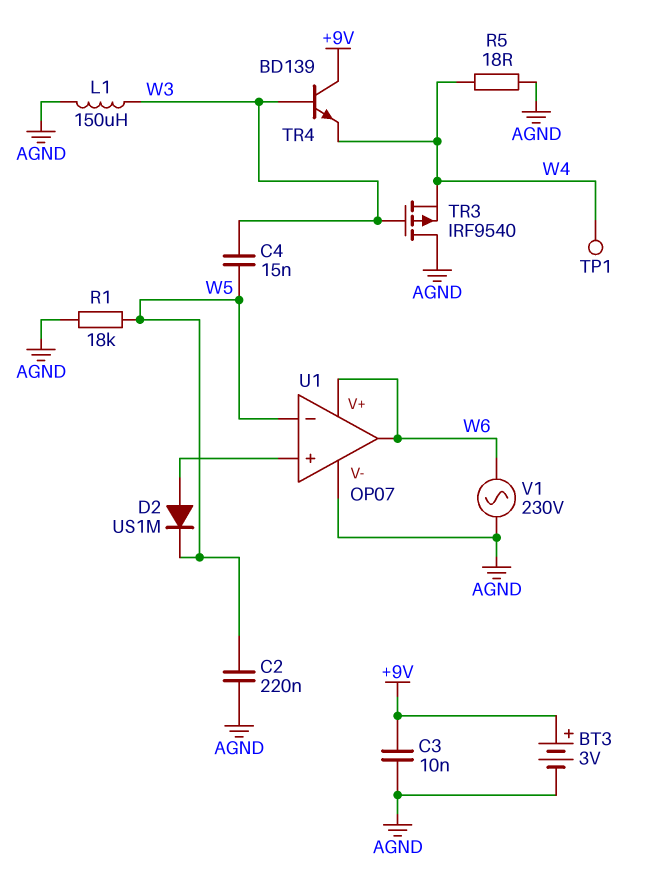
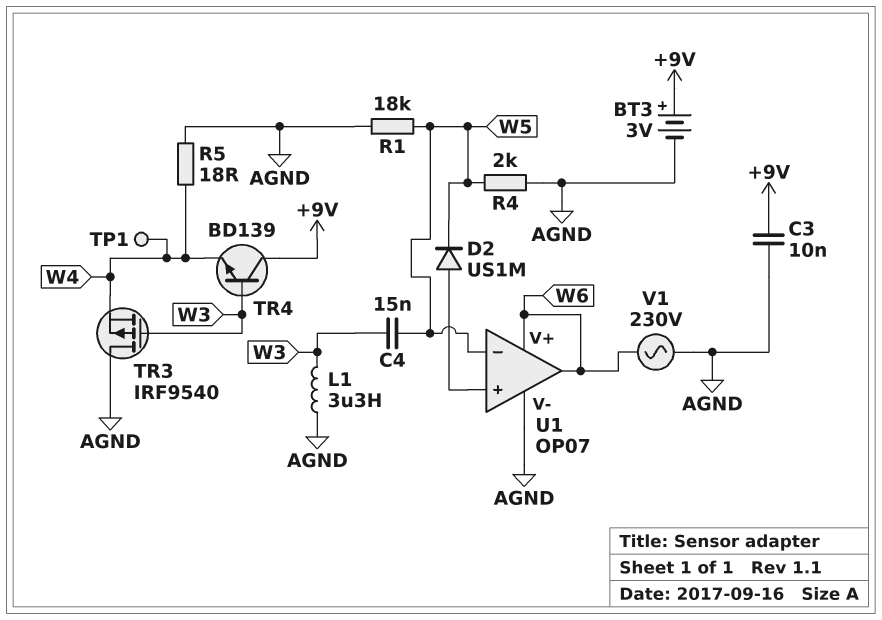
C2: 220nF (AGND, W5) -> none
L1: 150uH (AGND, W3) -> 3.3uH (AGND, W3)
R4: none -> 2k (AGND, W5)

